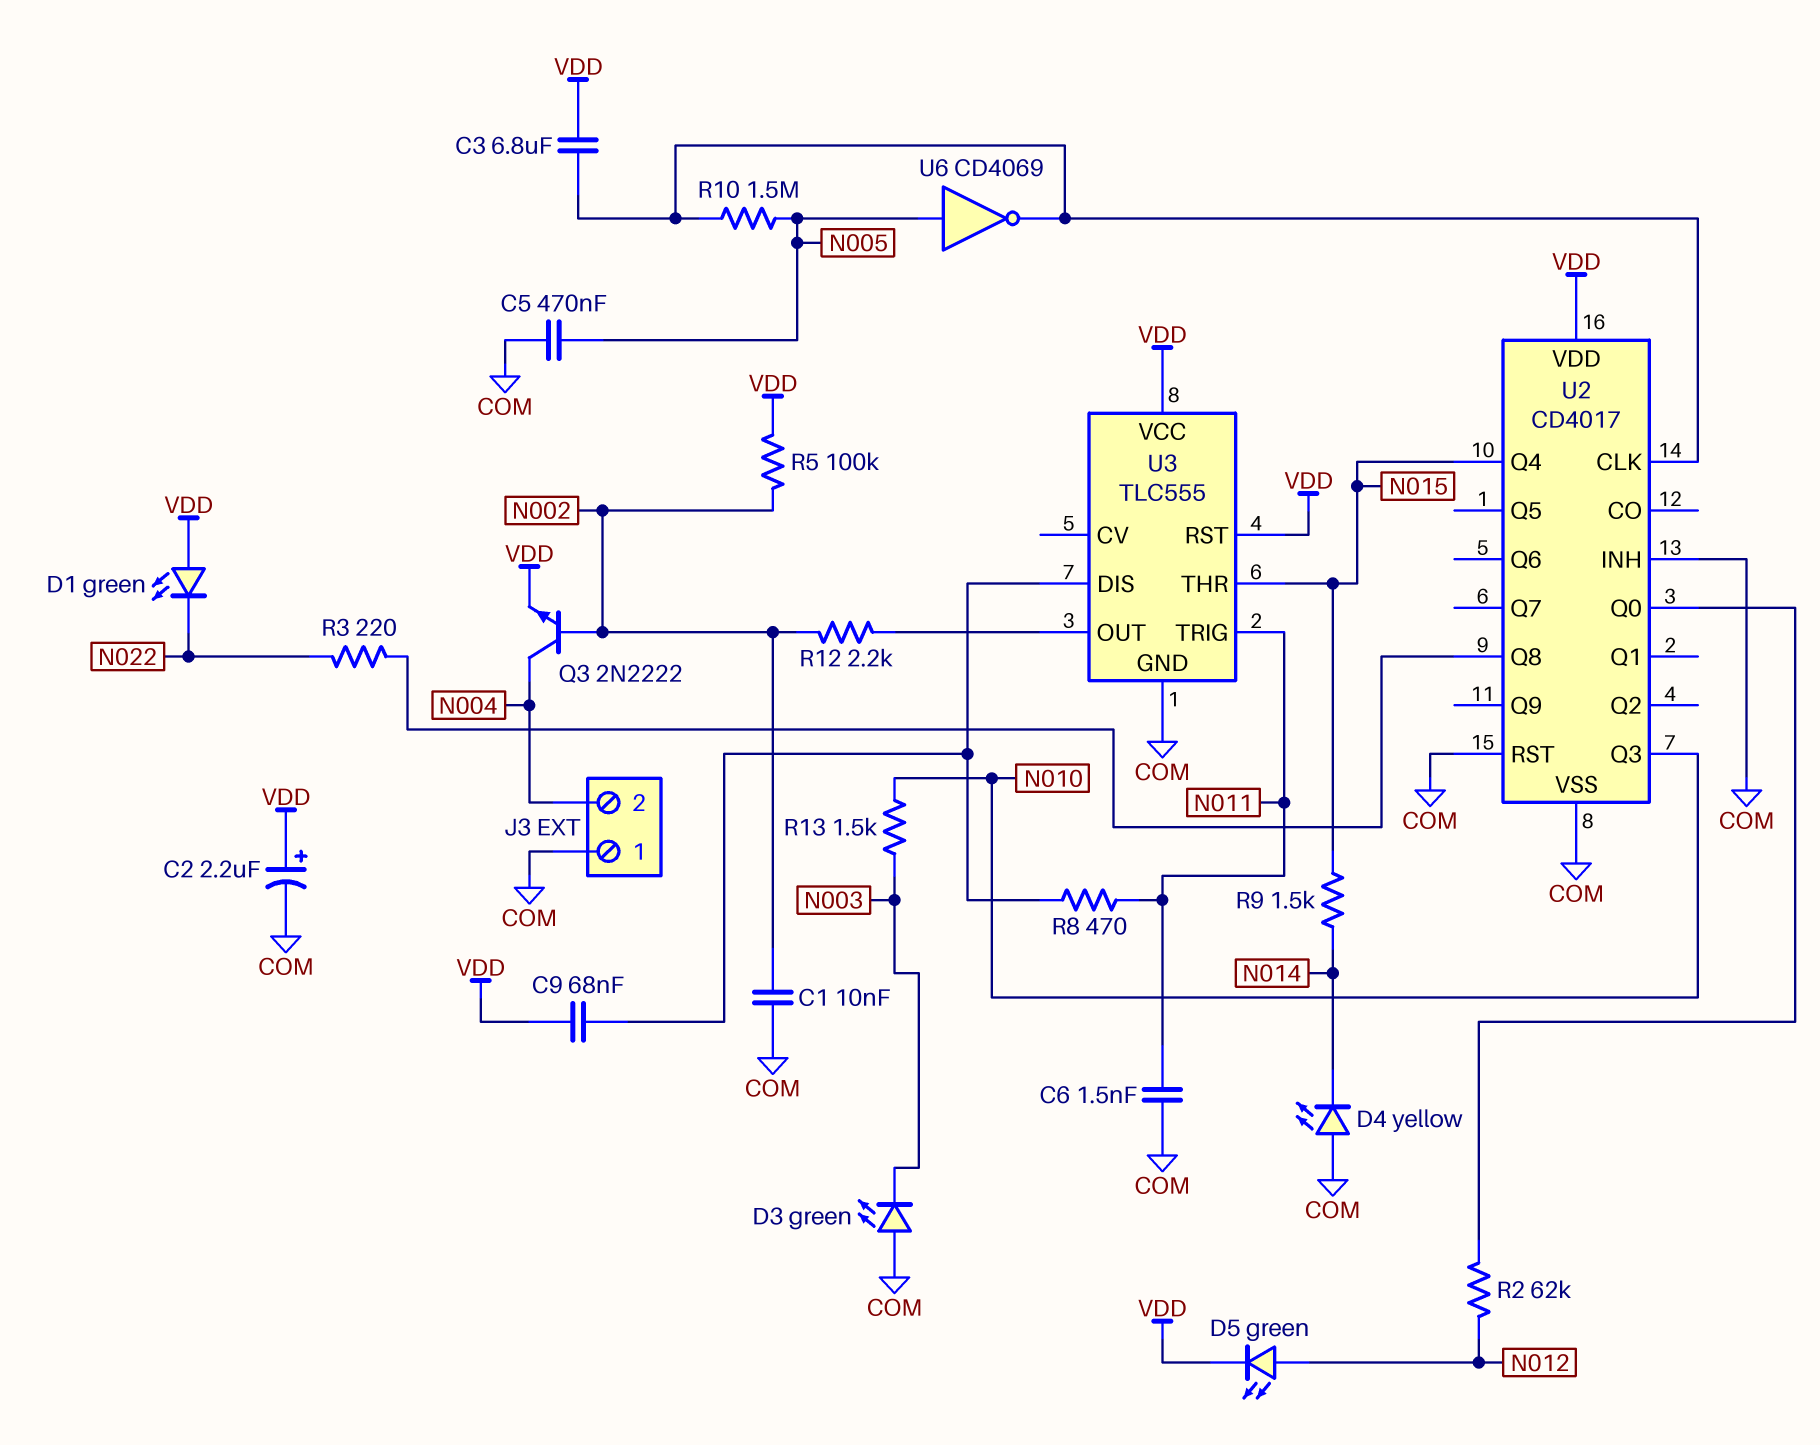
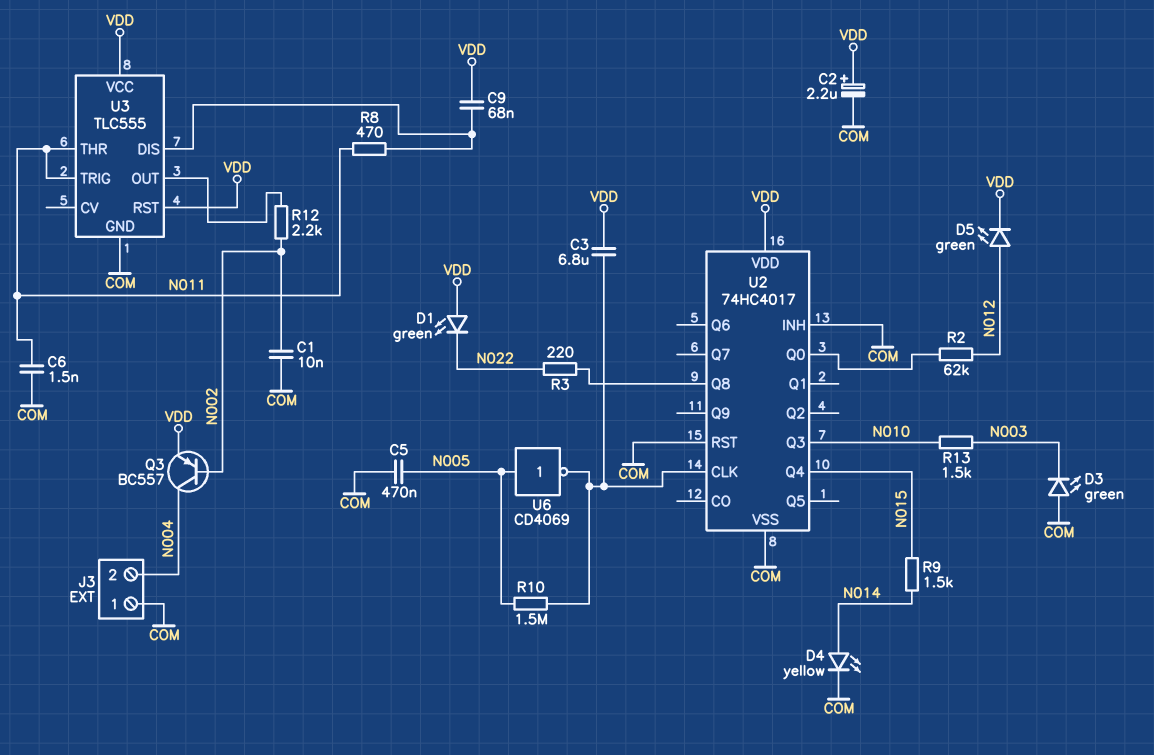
D4: LED yellow (A COM, K N014) -> LED yellow (A N014, K COM)
Q3: NPN 2N2222 (B N002, C N004, E VDD) -> PNP BC557 (B N002, C N004, E VDD)
R5: 100k (N002, VDD) -> none
U2: CD4017 -> 74HC4017
U3 pin THR: N015 -> N011

